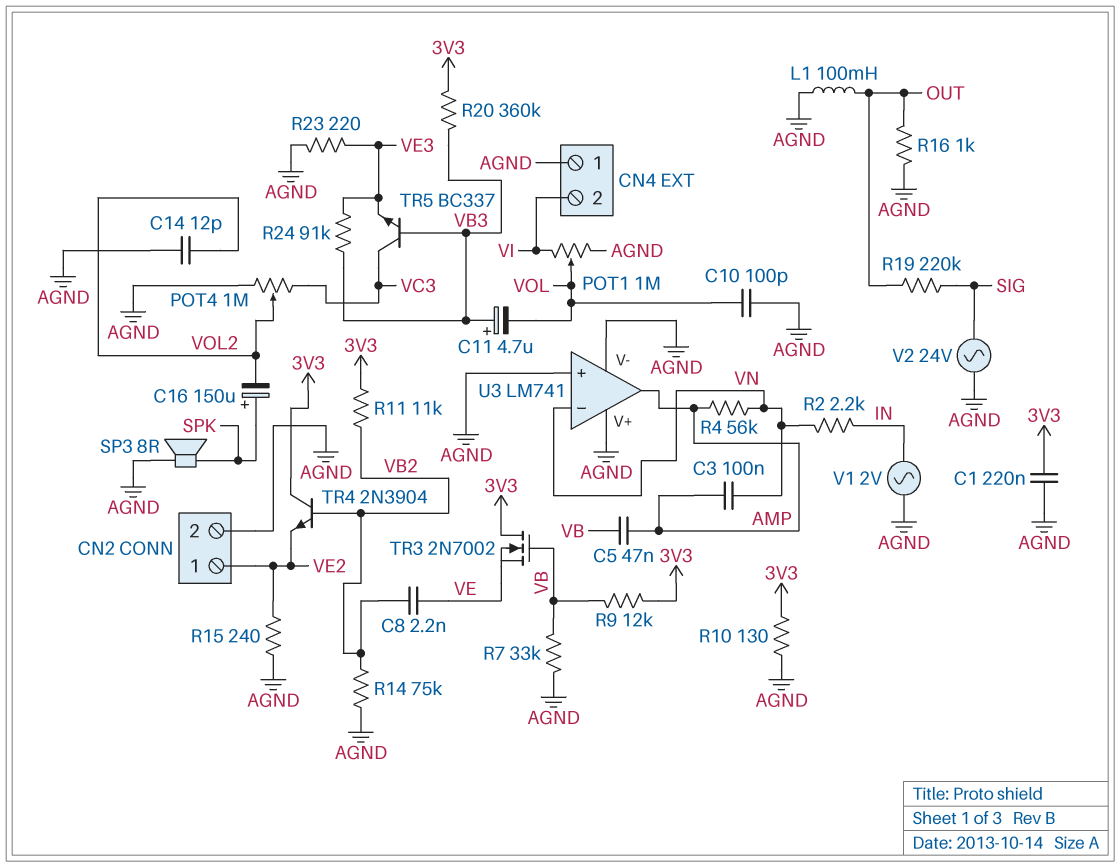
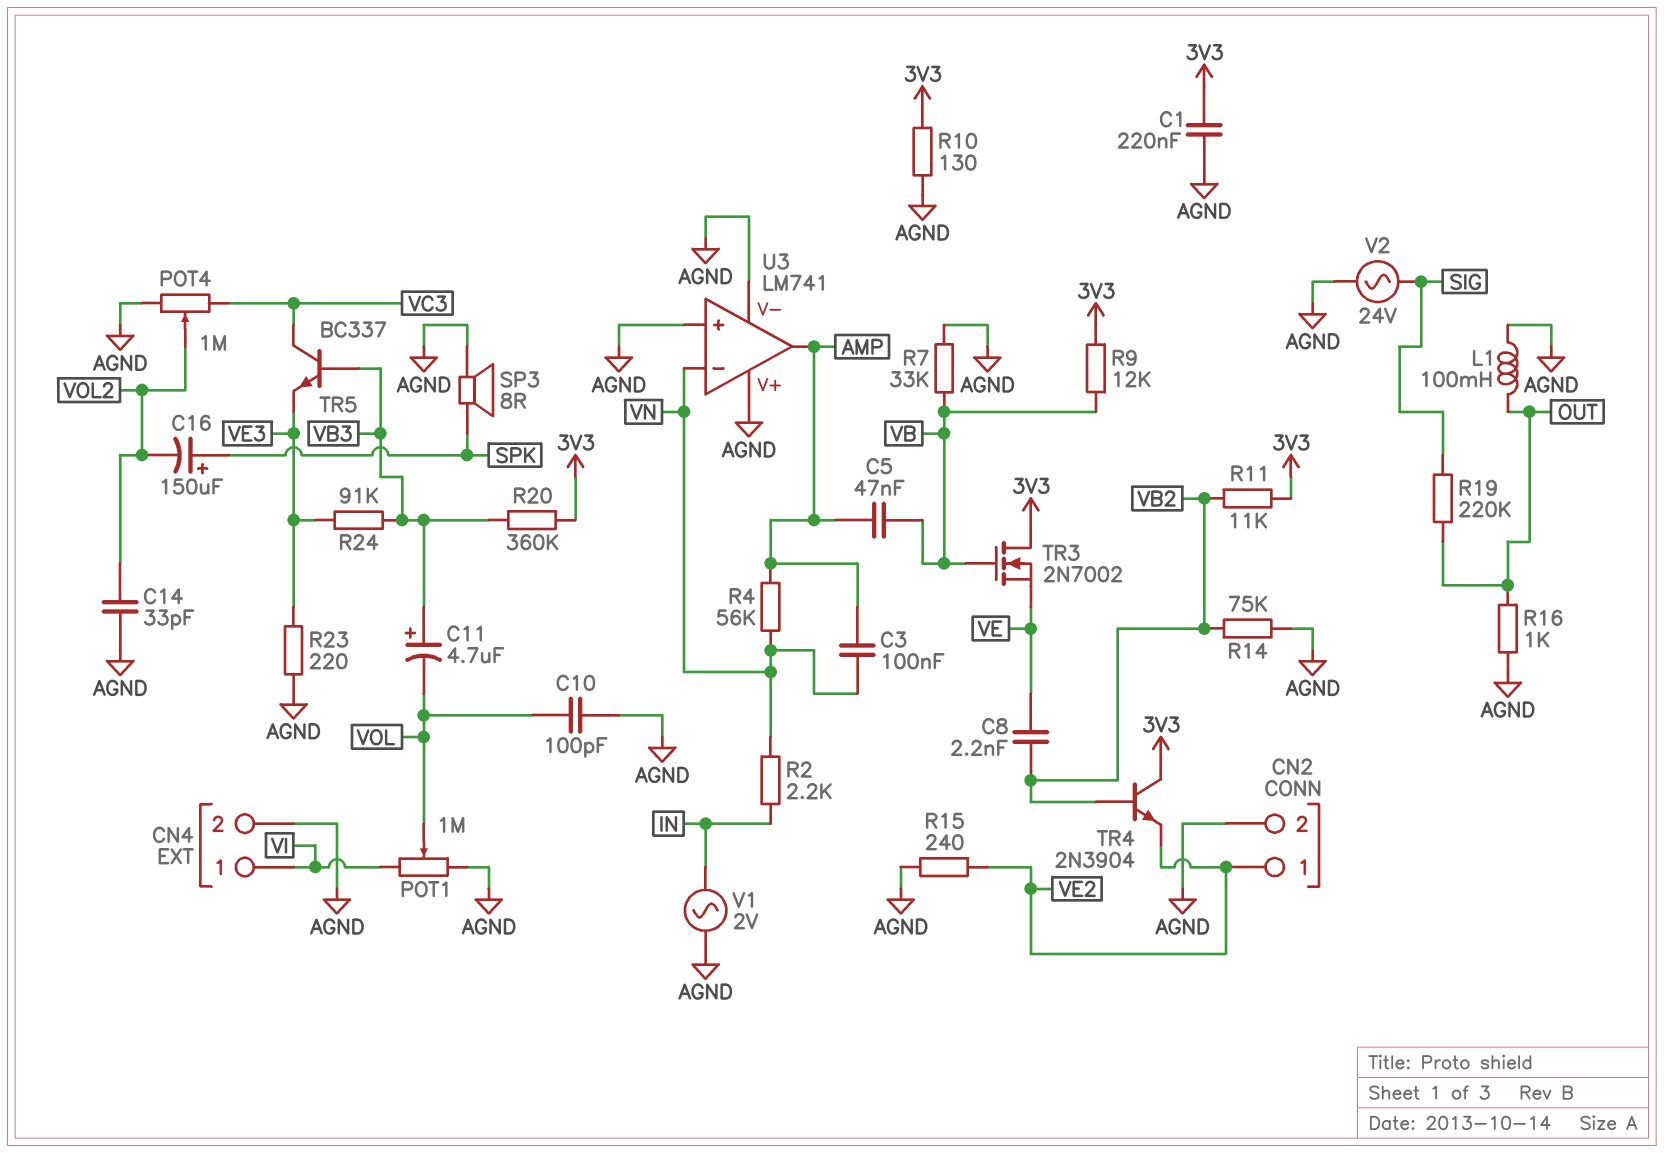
C14: 12pF (AGND, VOL2) -> 33pF (AGND, VOL2)
CN4 pin 1: AGND -> VI
CN4 pin 2: VI -> AGND

